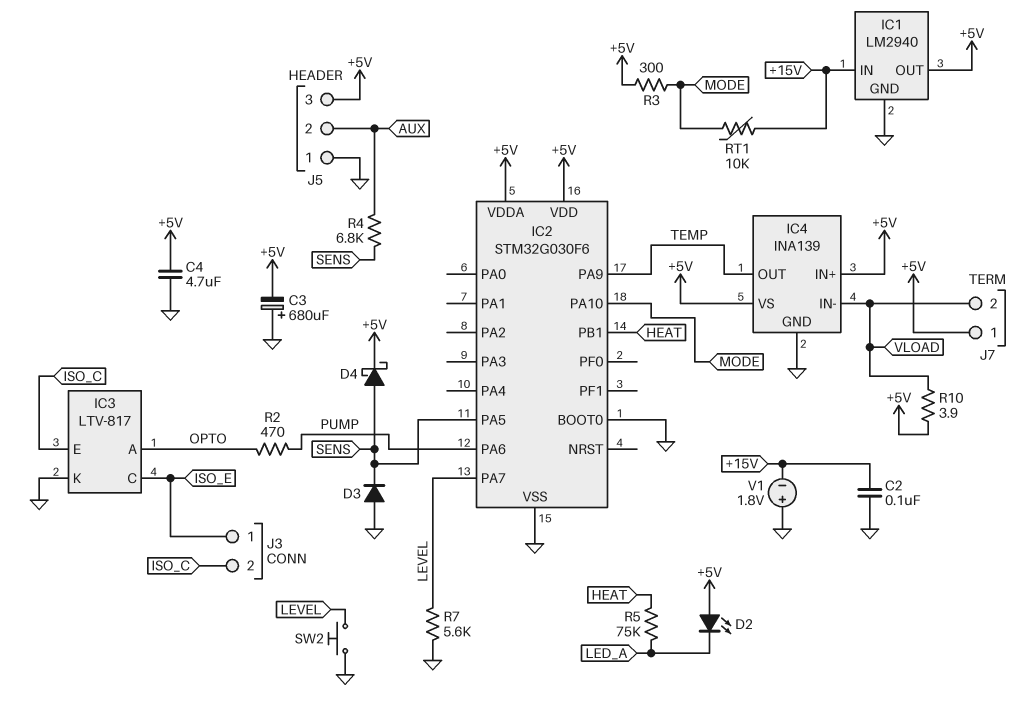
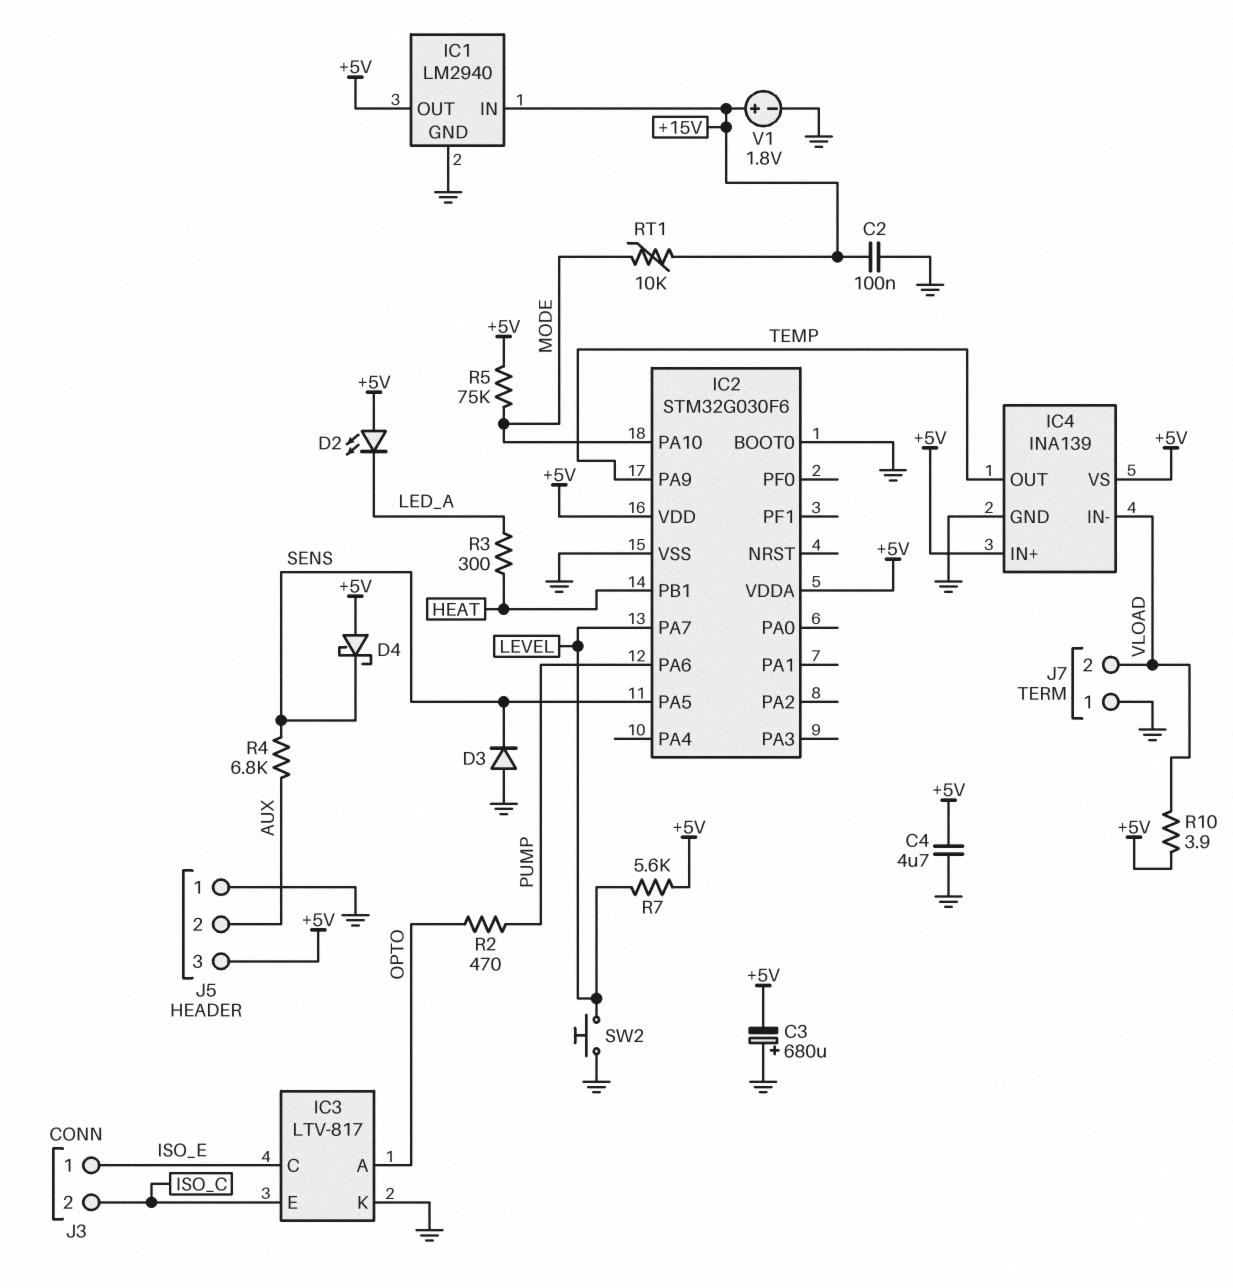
D4: schottky (A SENS, K +5V) -> schottky (A +5V, K SENS)
J7 pin 1: +5V -> GND
R3: 300 (+5V, MODE) -> 300 (HEAT, LED_A)
R5: 75k (HEAT, LED_A) -> 75k (+5V, MODE)
R7: 5.6k (GND, LEVEL) -> 5.6k (+5V, LEVEL)
V1: 1.8V (plus GND, minus +15V) -> 1.8V (plus +15V, minus GND)

